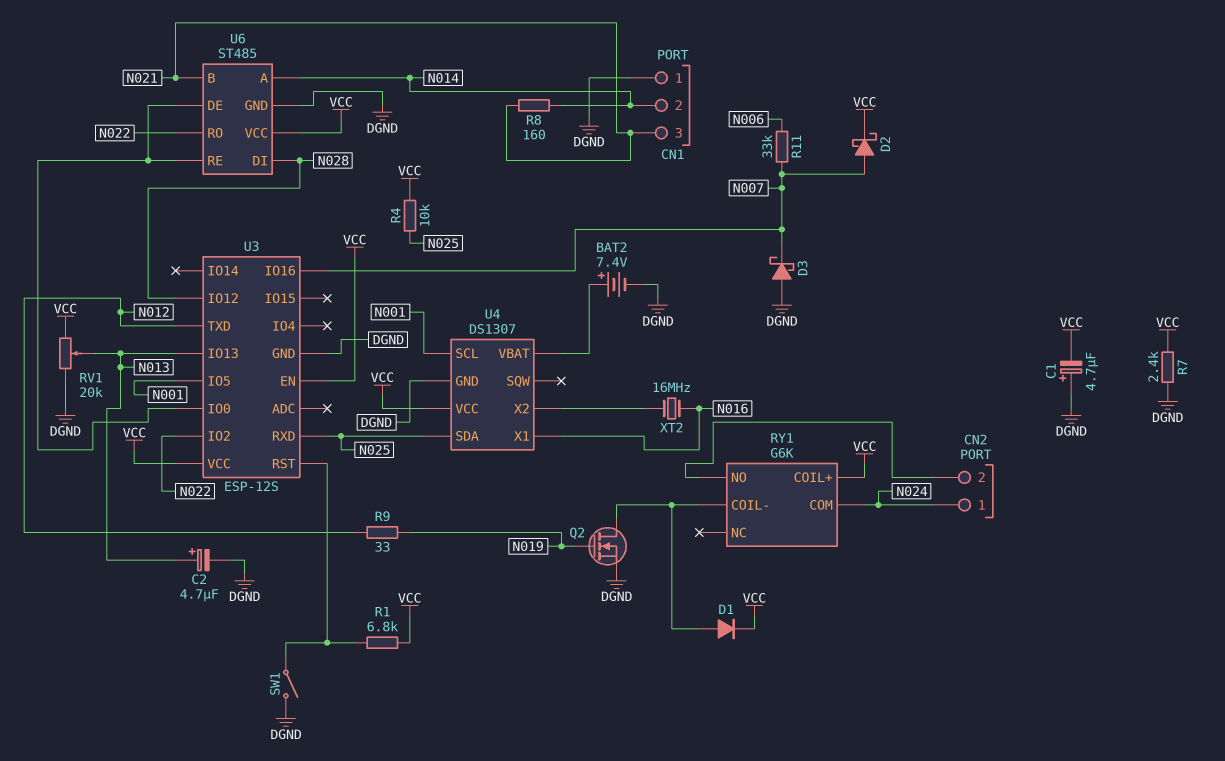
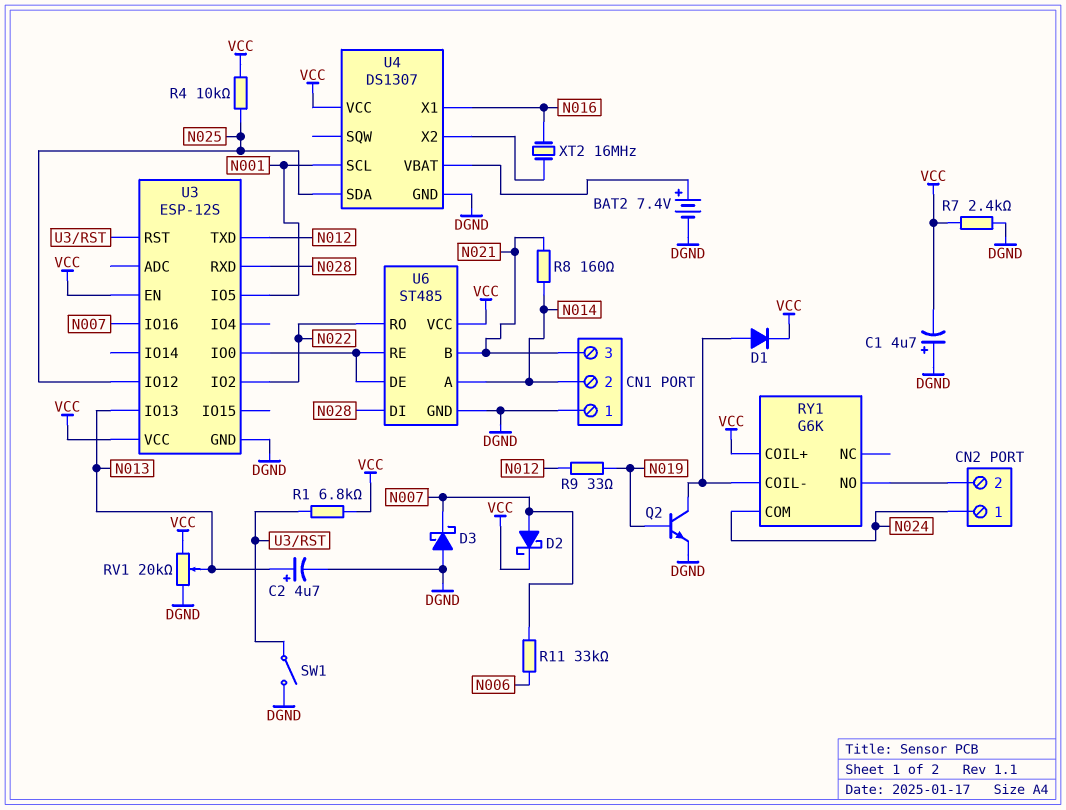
Q2: NMOS (G N019, D RY1/COIL-, S DGND) -> NPN (B N019, C RY1/COIL-, E DGND)
U3 pin IO12: N028 -> N025
U3 pin RXD: N025 -> N028

